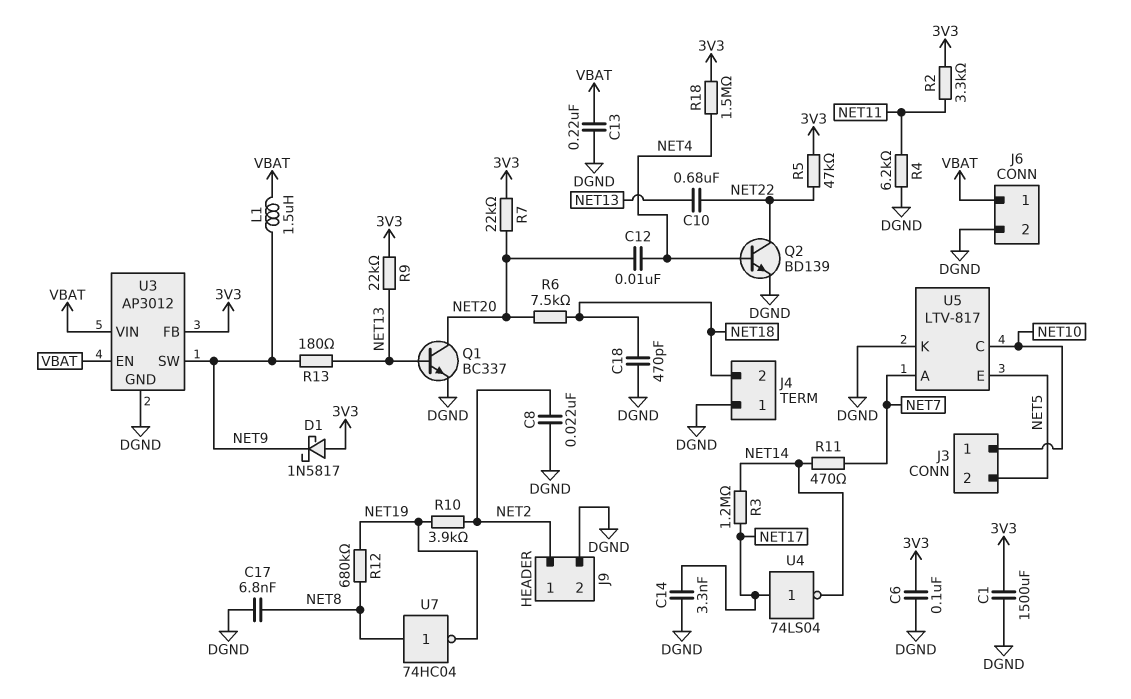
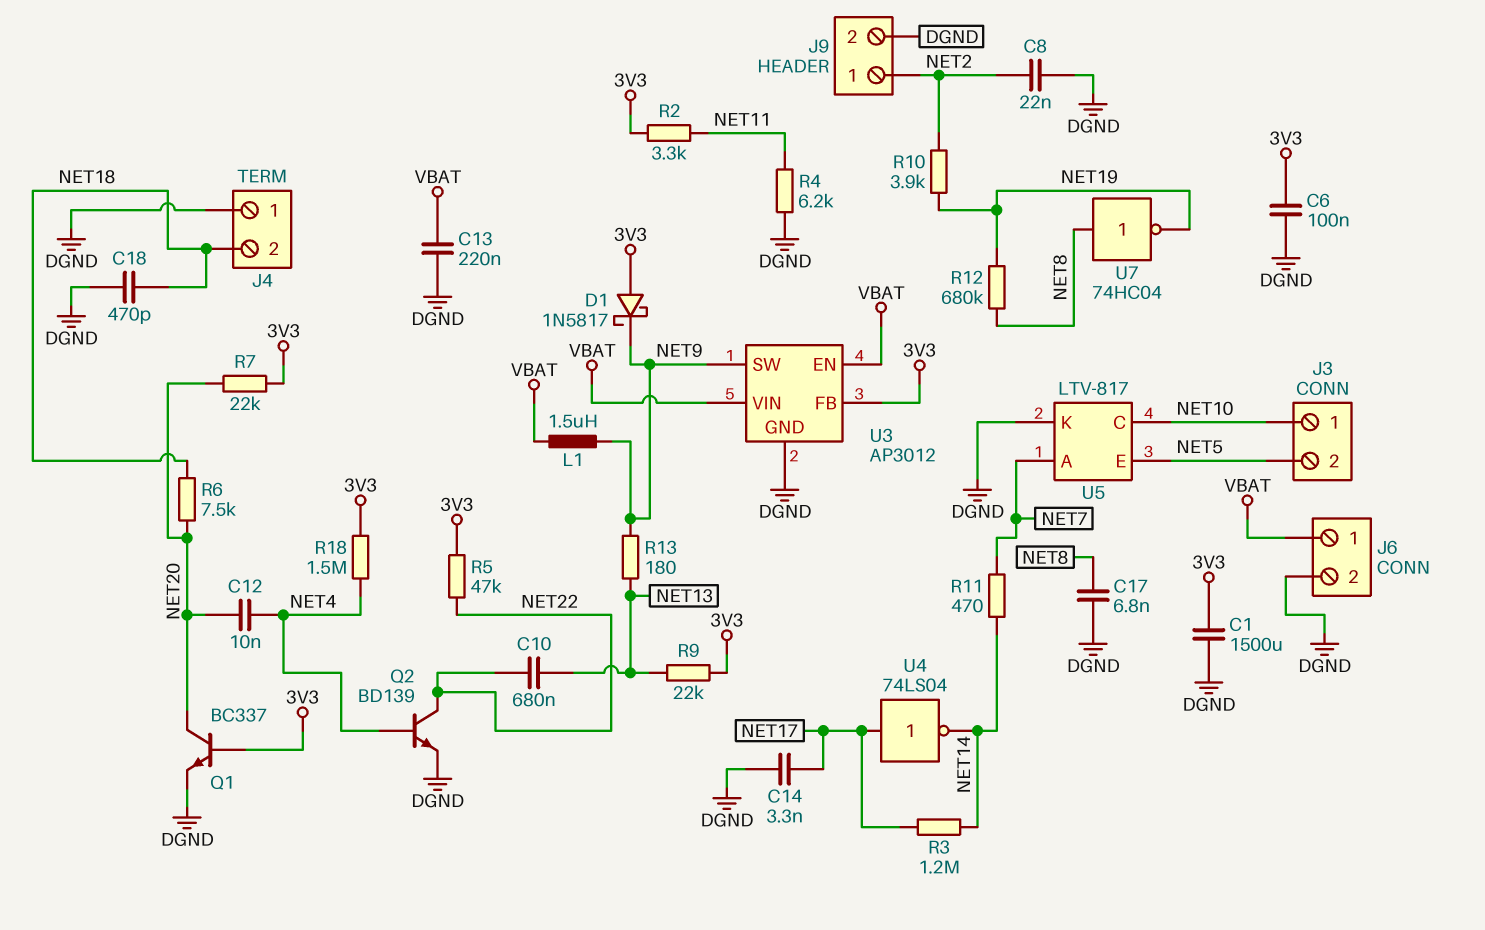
Q1: NPN BC337 (B NET13, C NET20, E DGND) -> NPN BC337 (B 3V3, C NET20, E DGND)

